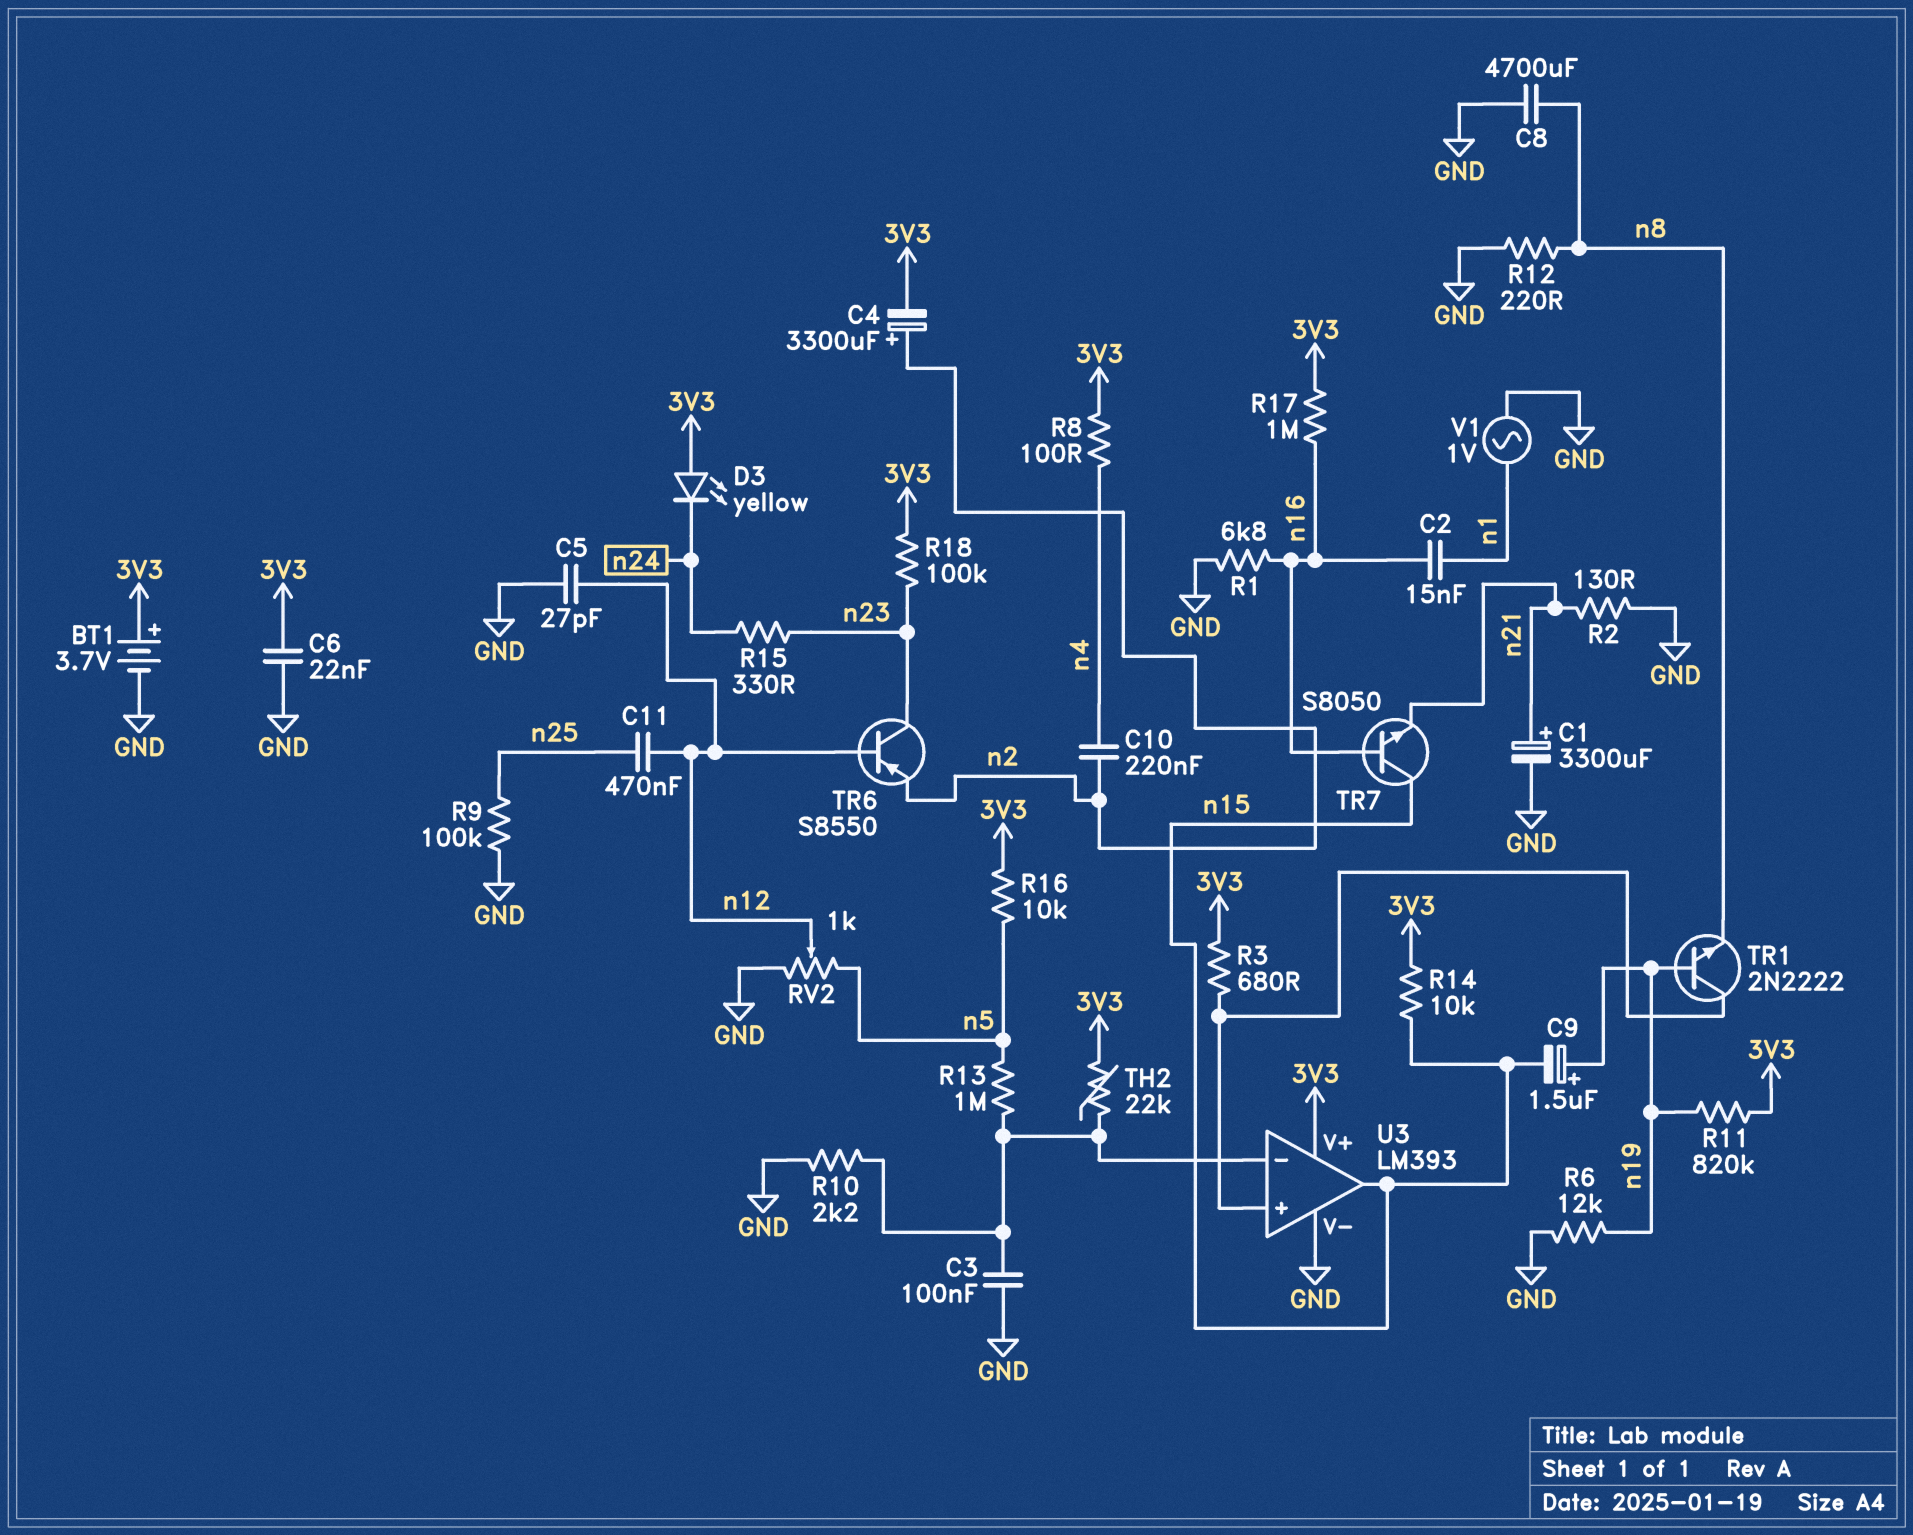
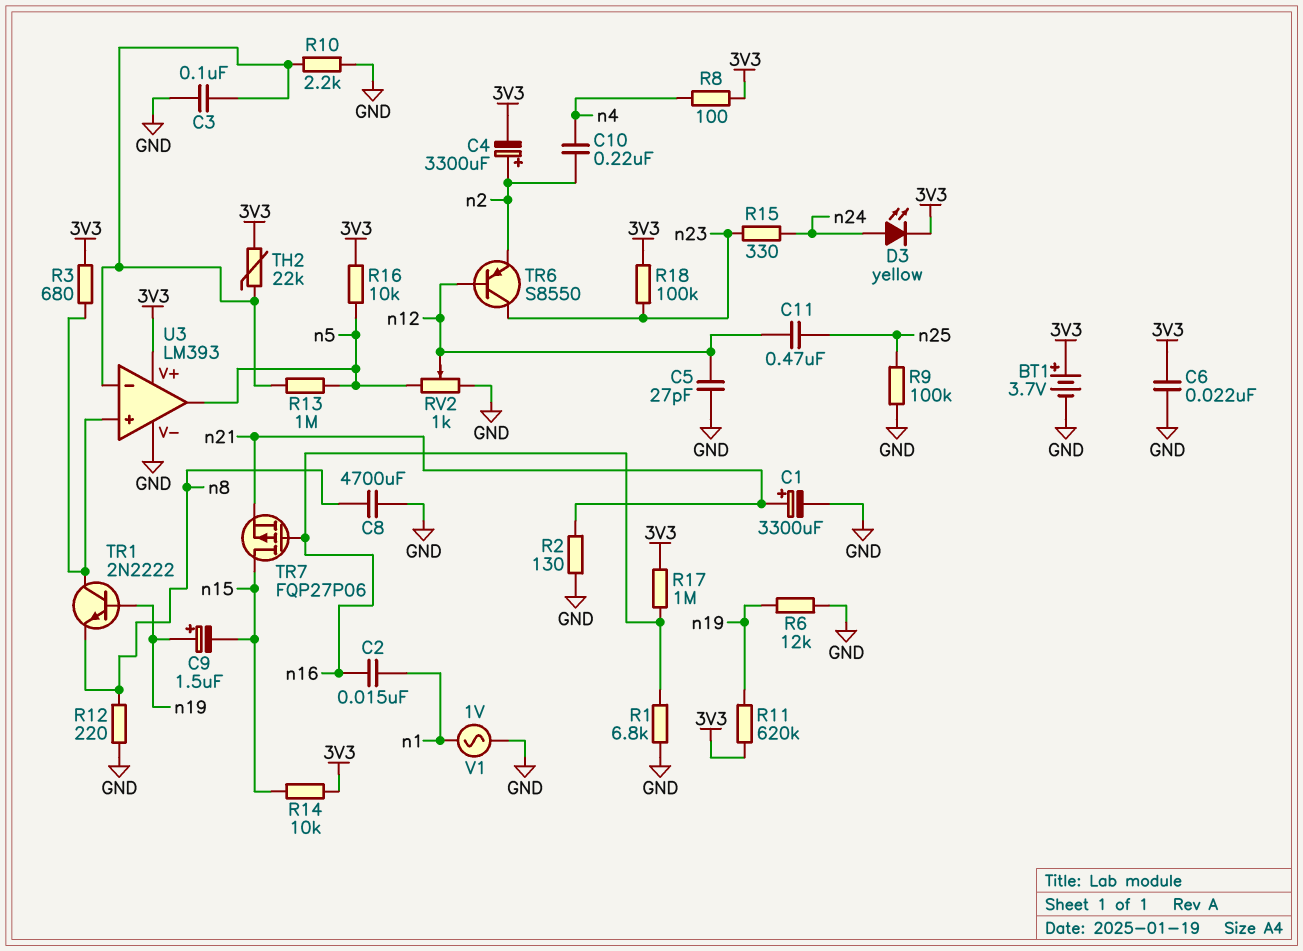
D3: LED yellow (A 3V3, K n24) -> LED yellow (A n24, K 3V3)
R11: 820k (3V3, n19) -> 620k (3V3, n19)
TR7: NPN S8050 (B n16, C n15, E n21) -> PMOS FQP27P06 (G n16, D n15, S n21)
U3 pin out: n15 -> n5

